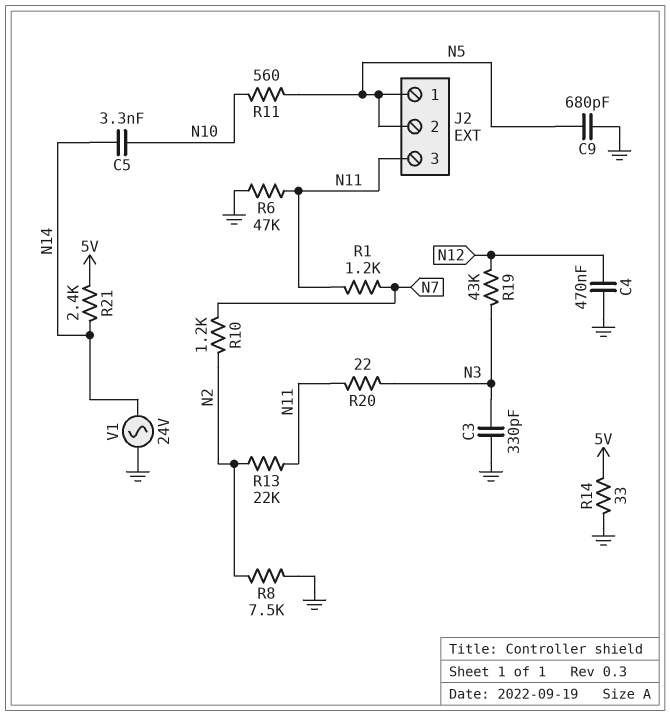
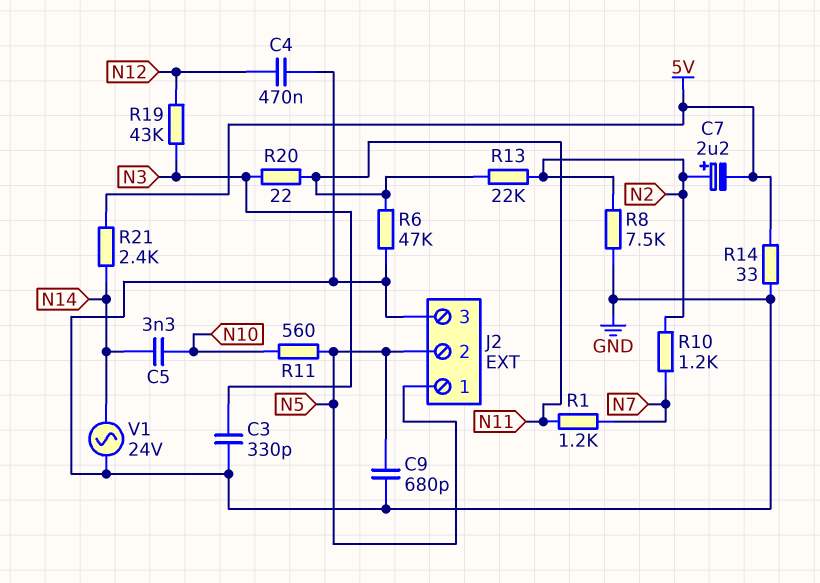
C7: none -> 2.2uF (plus N2, minus 5V)
J2 pin 3: N11 -> GND

